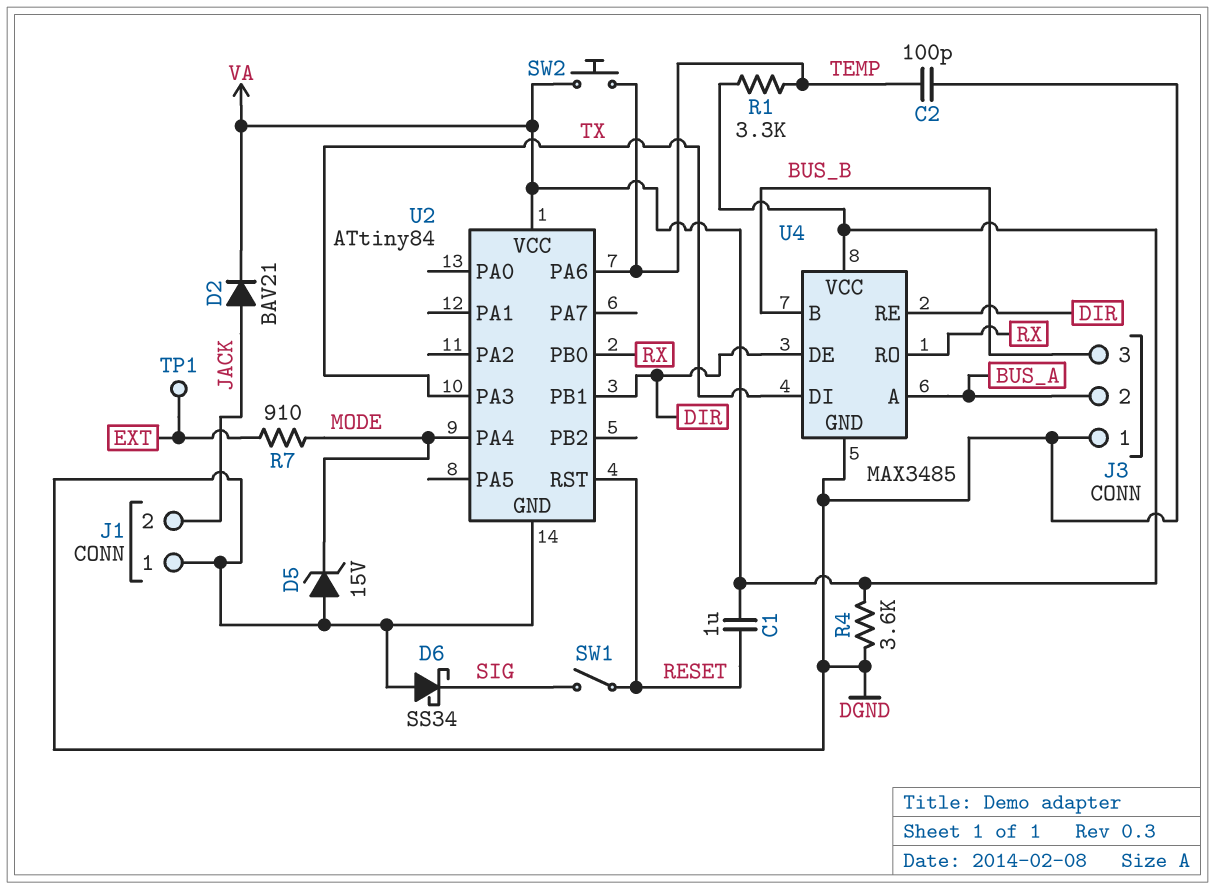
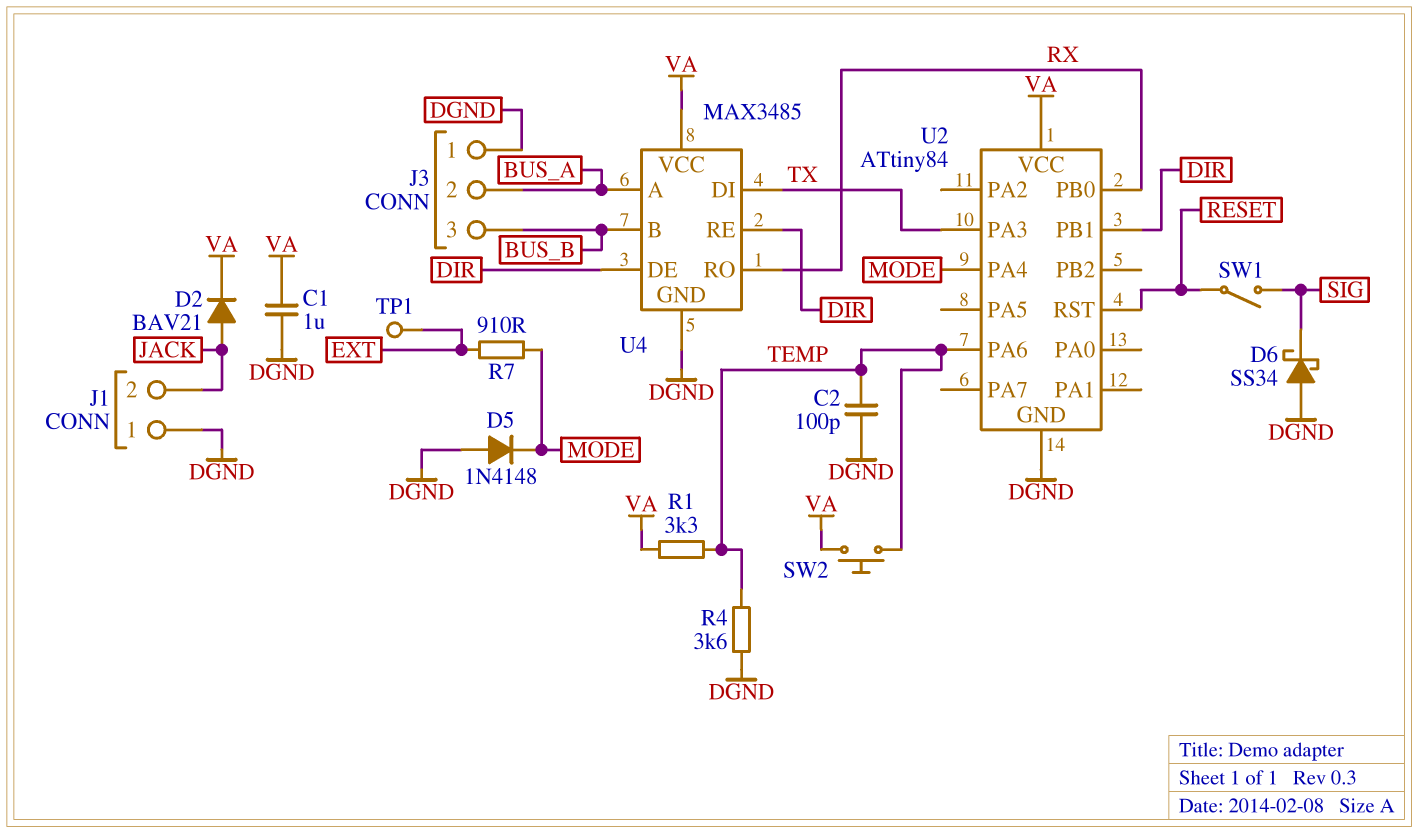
C1: 1uF (RESET, VA) -> 1uF (DGND, VA)
D5: zener 15V (A DGND, K MODE) -> diode 1N4148 (A DGND, K MODE)
R4: 3.6k (DGND, VA) -> 3.6k (DGND, TEMP)

